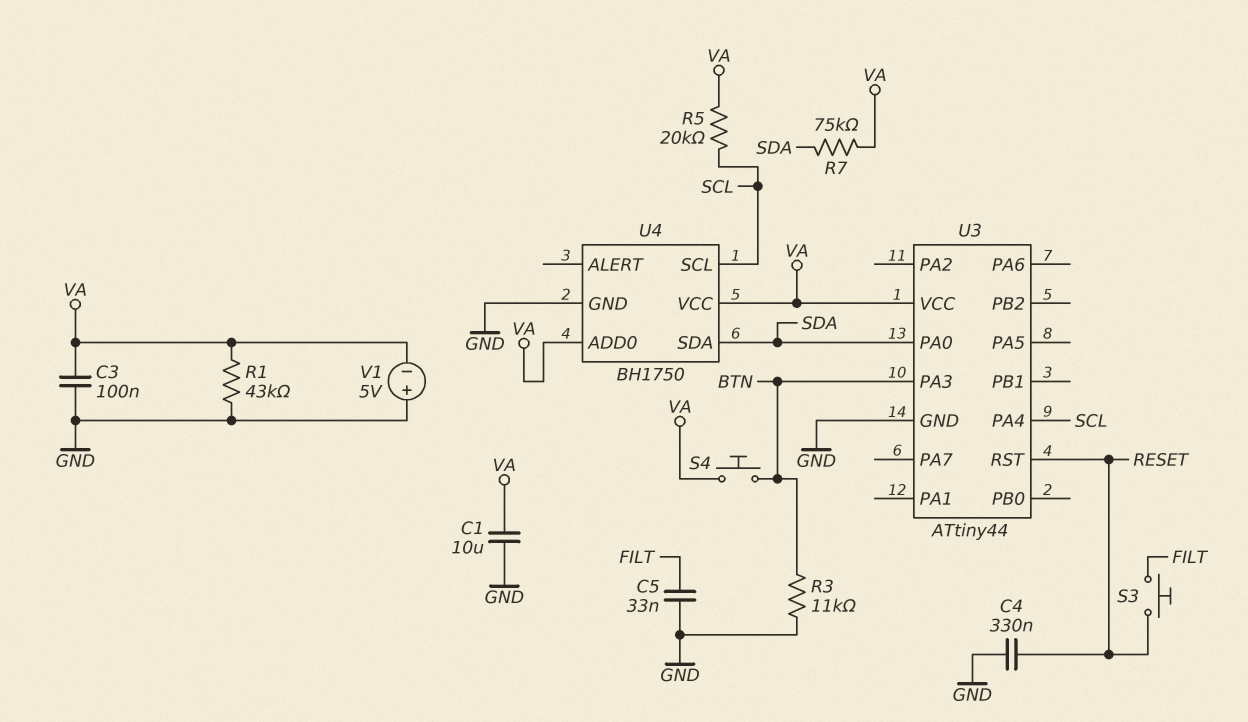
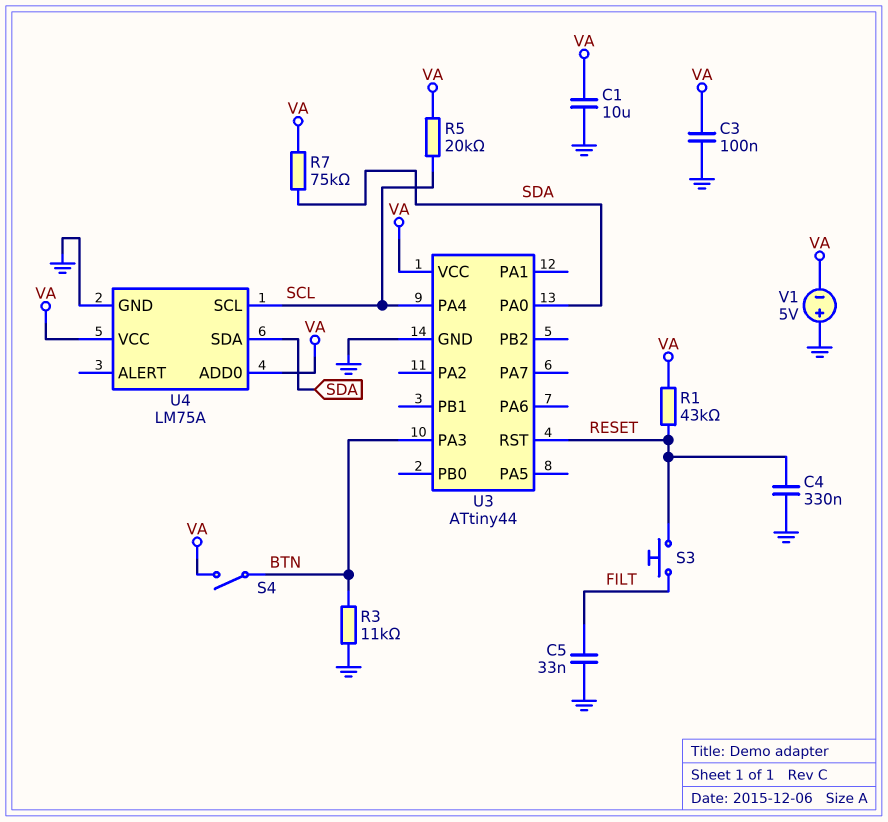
R1: 43k (GND, VA) -> 43k (RESET, VA)
S4: button (BTN, VA) -> switch (BTN, VA)
U4: BH1750 -> LM75A

